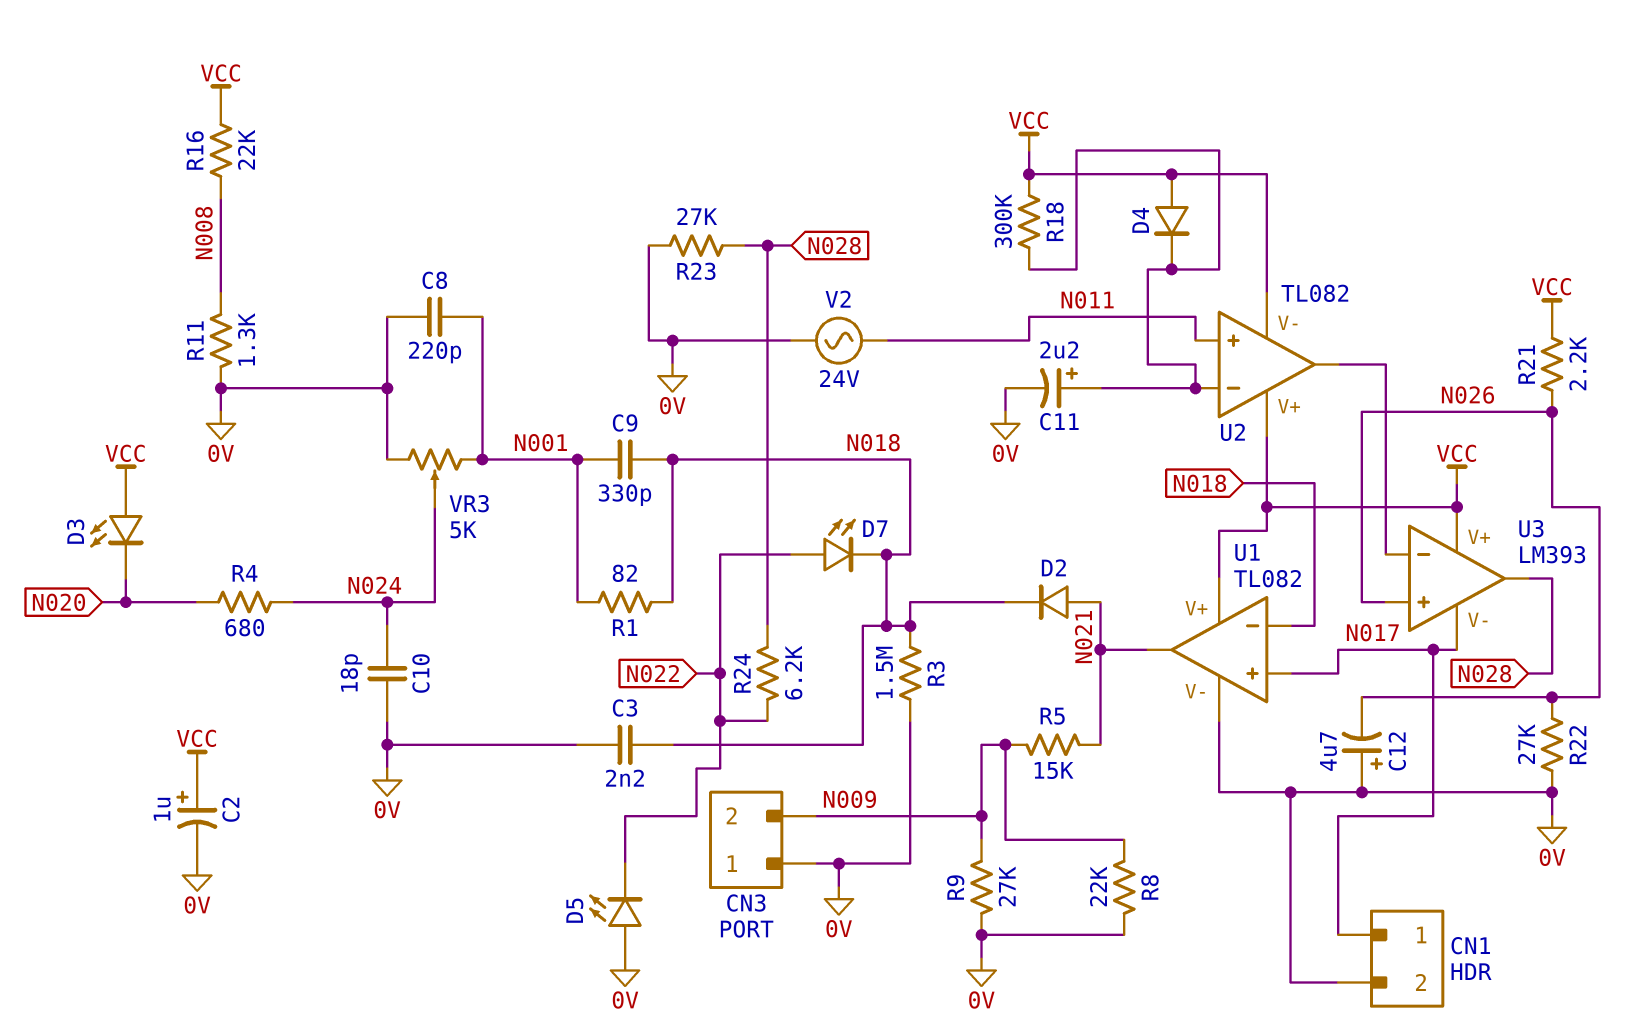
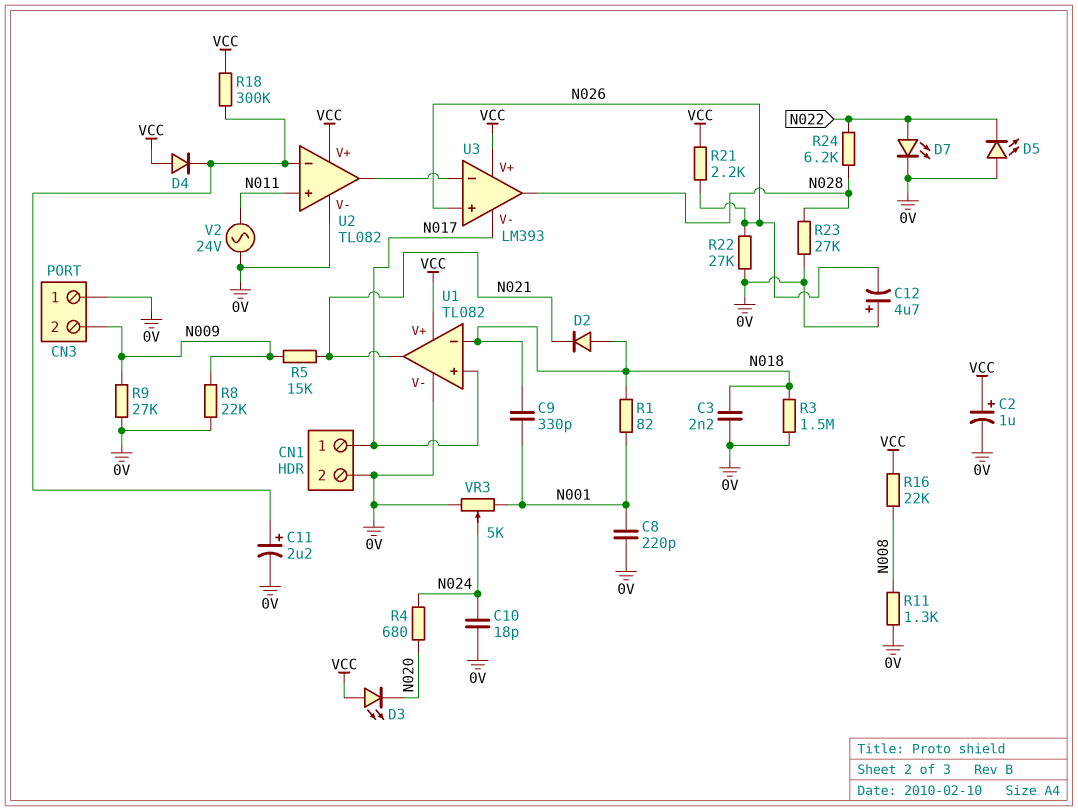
D2: diode (A N021, K N018) -> diode (A N018, K N021)
D7: LED (A N022, K N018) -> LED (A N022, K 0V)
U2 pin V-: VCC -> 0V

